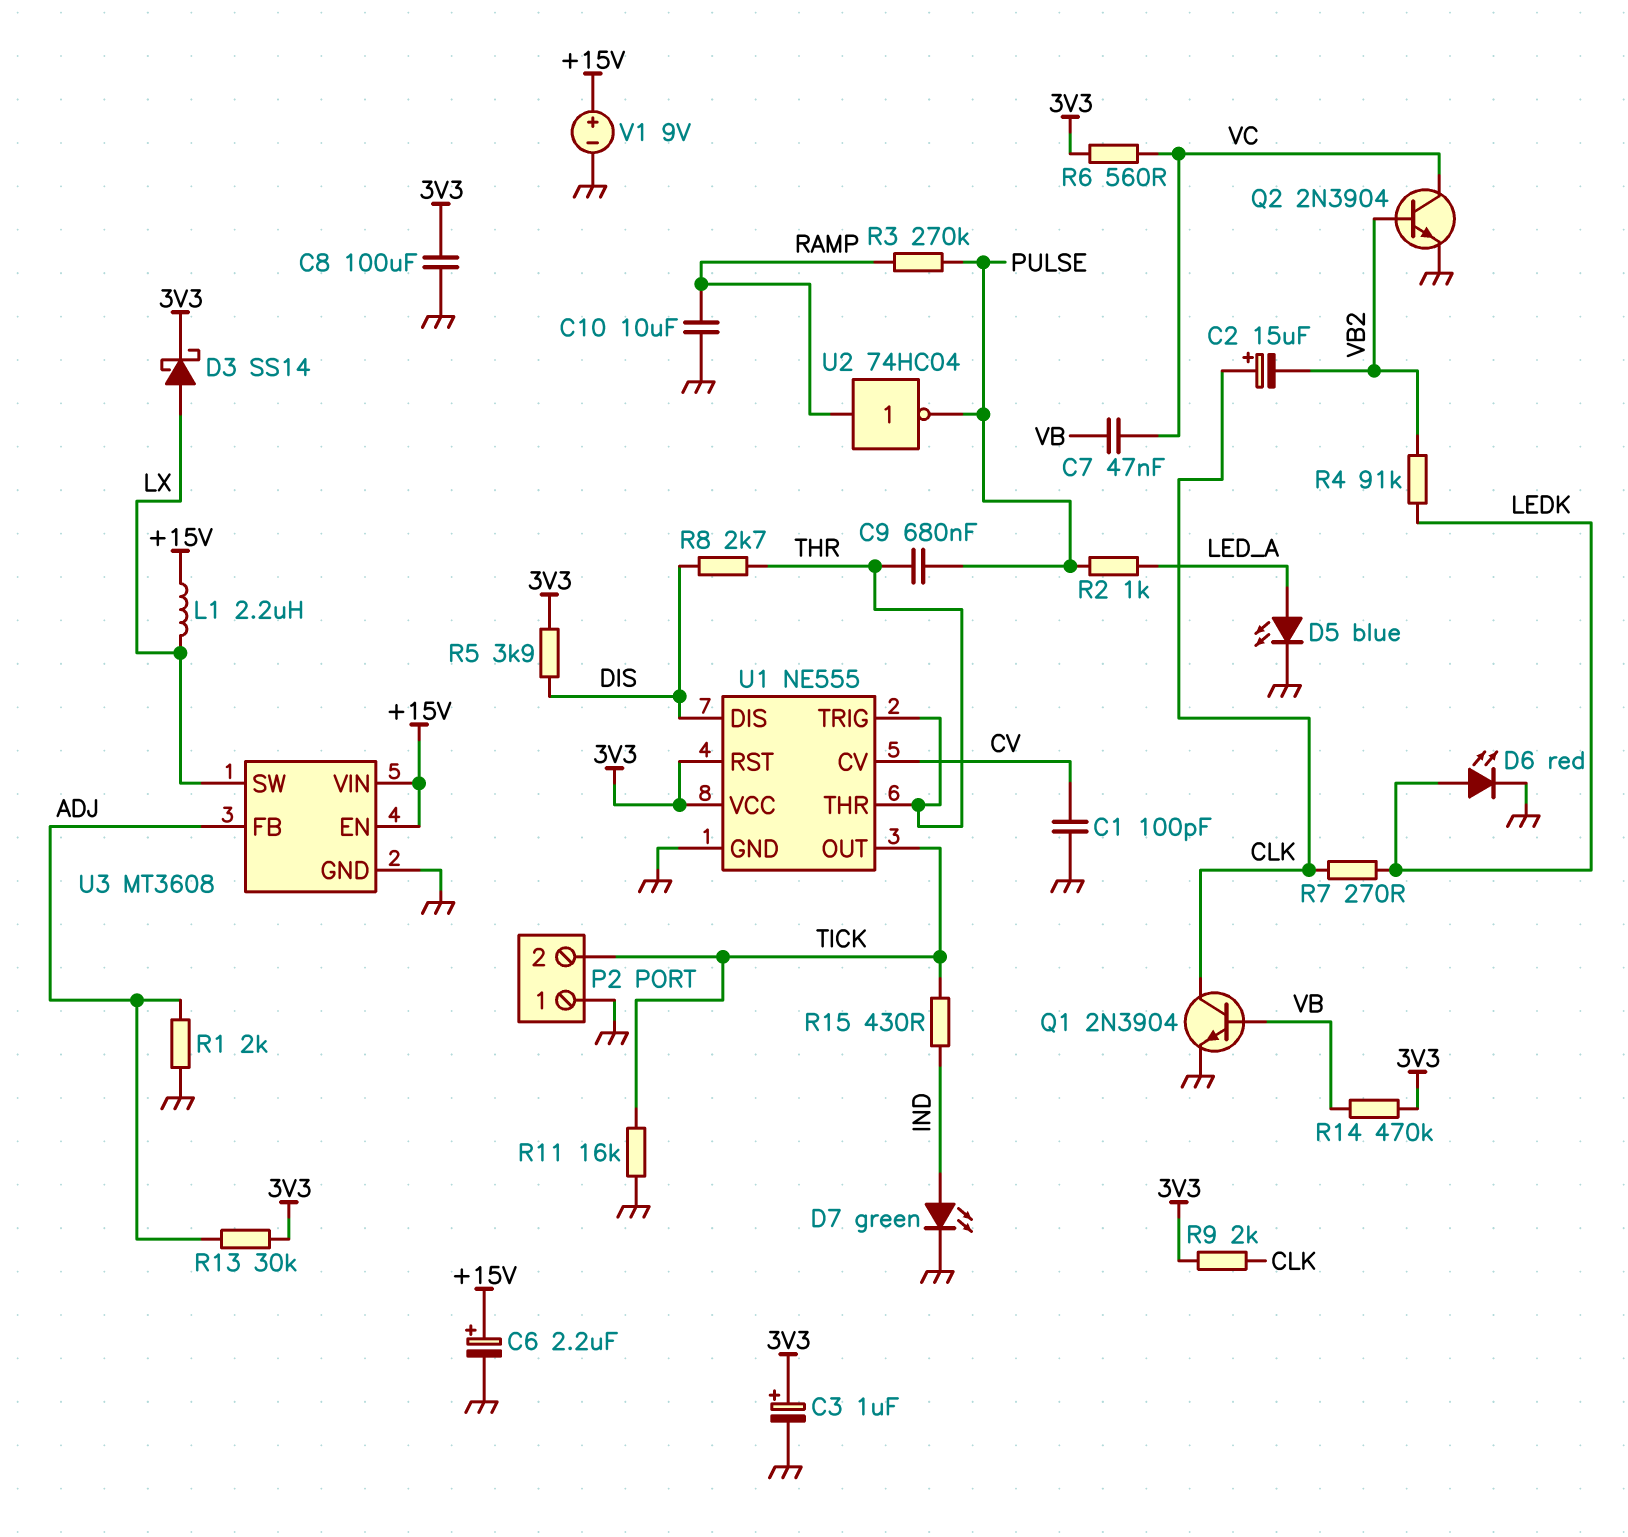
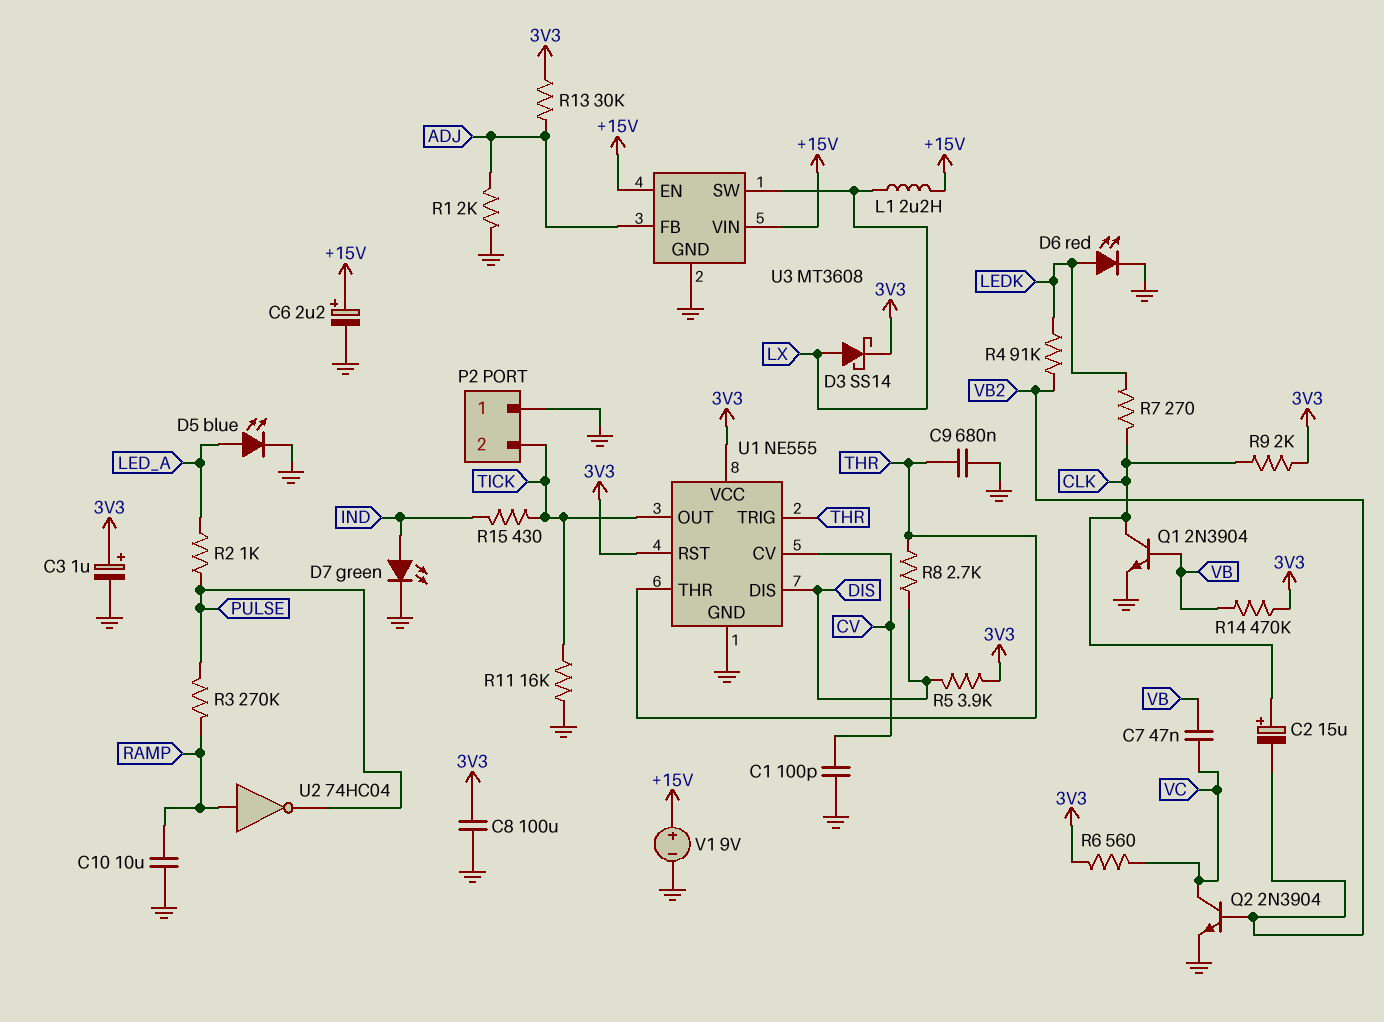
C9: 680nF (PULSE, THR) -> 680nF (GND, THR)

